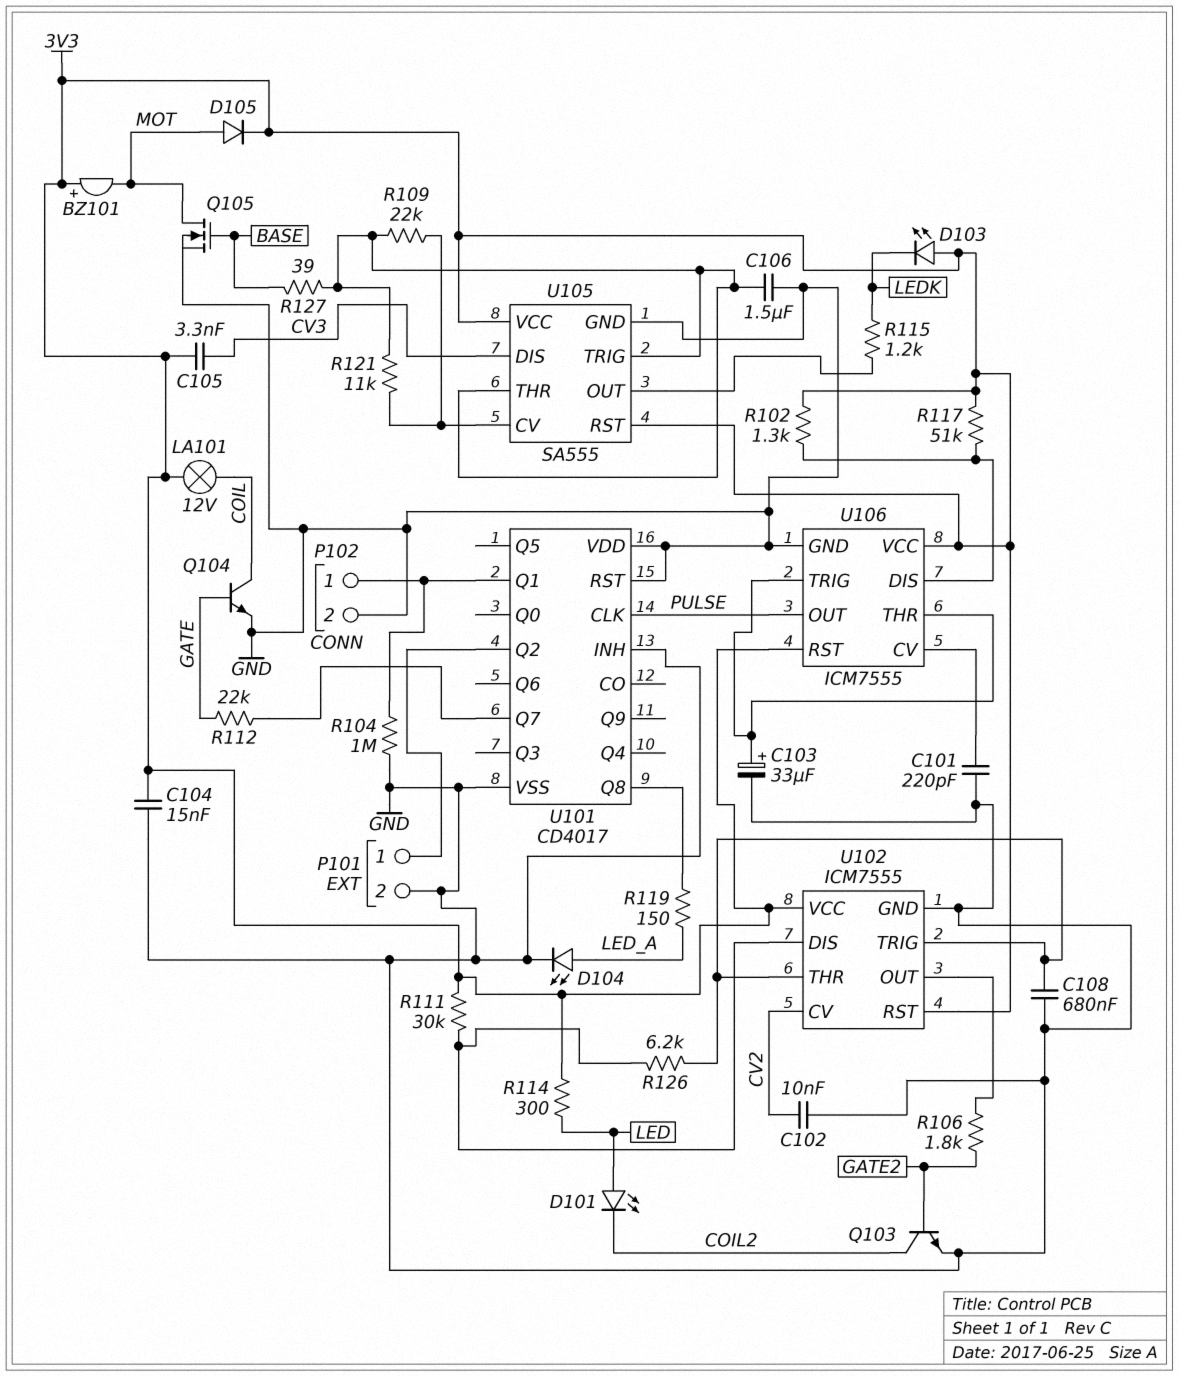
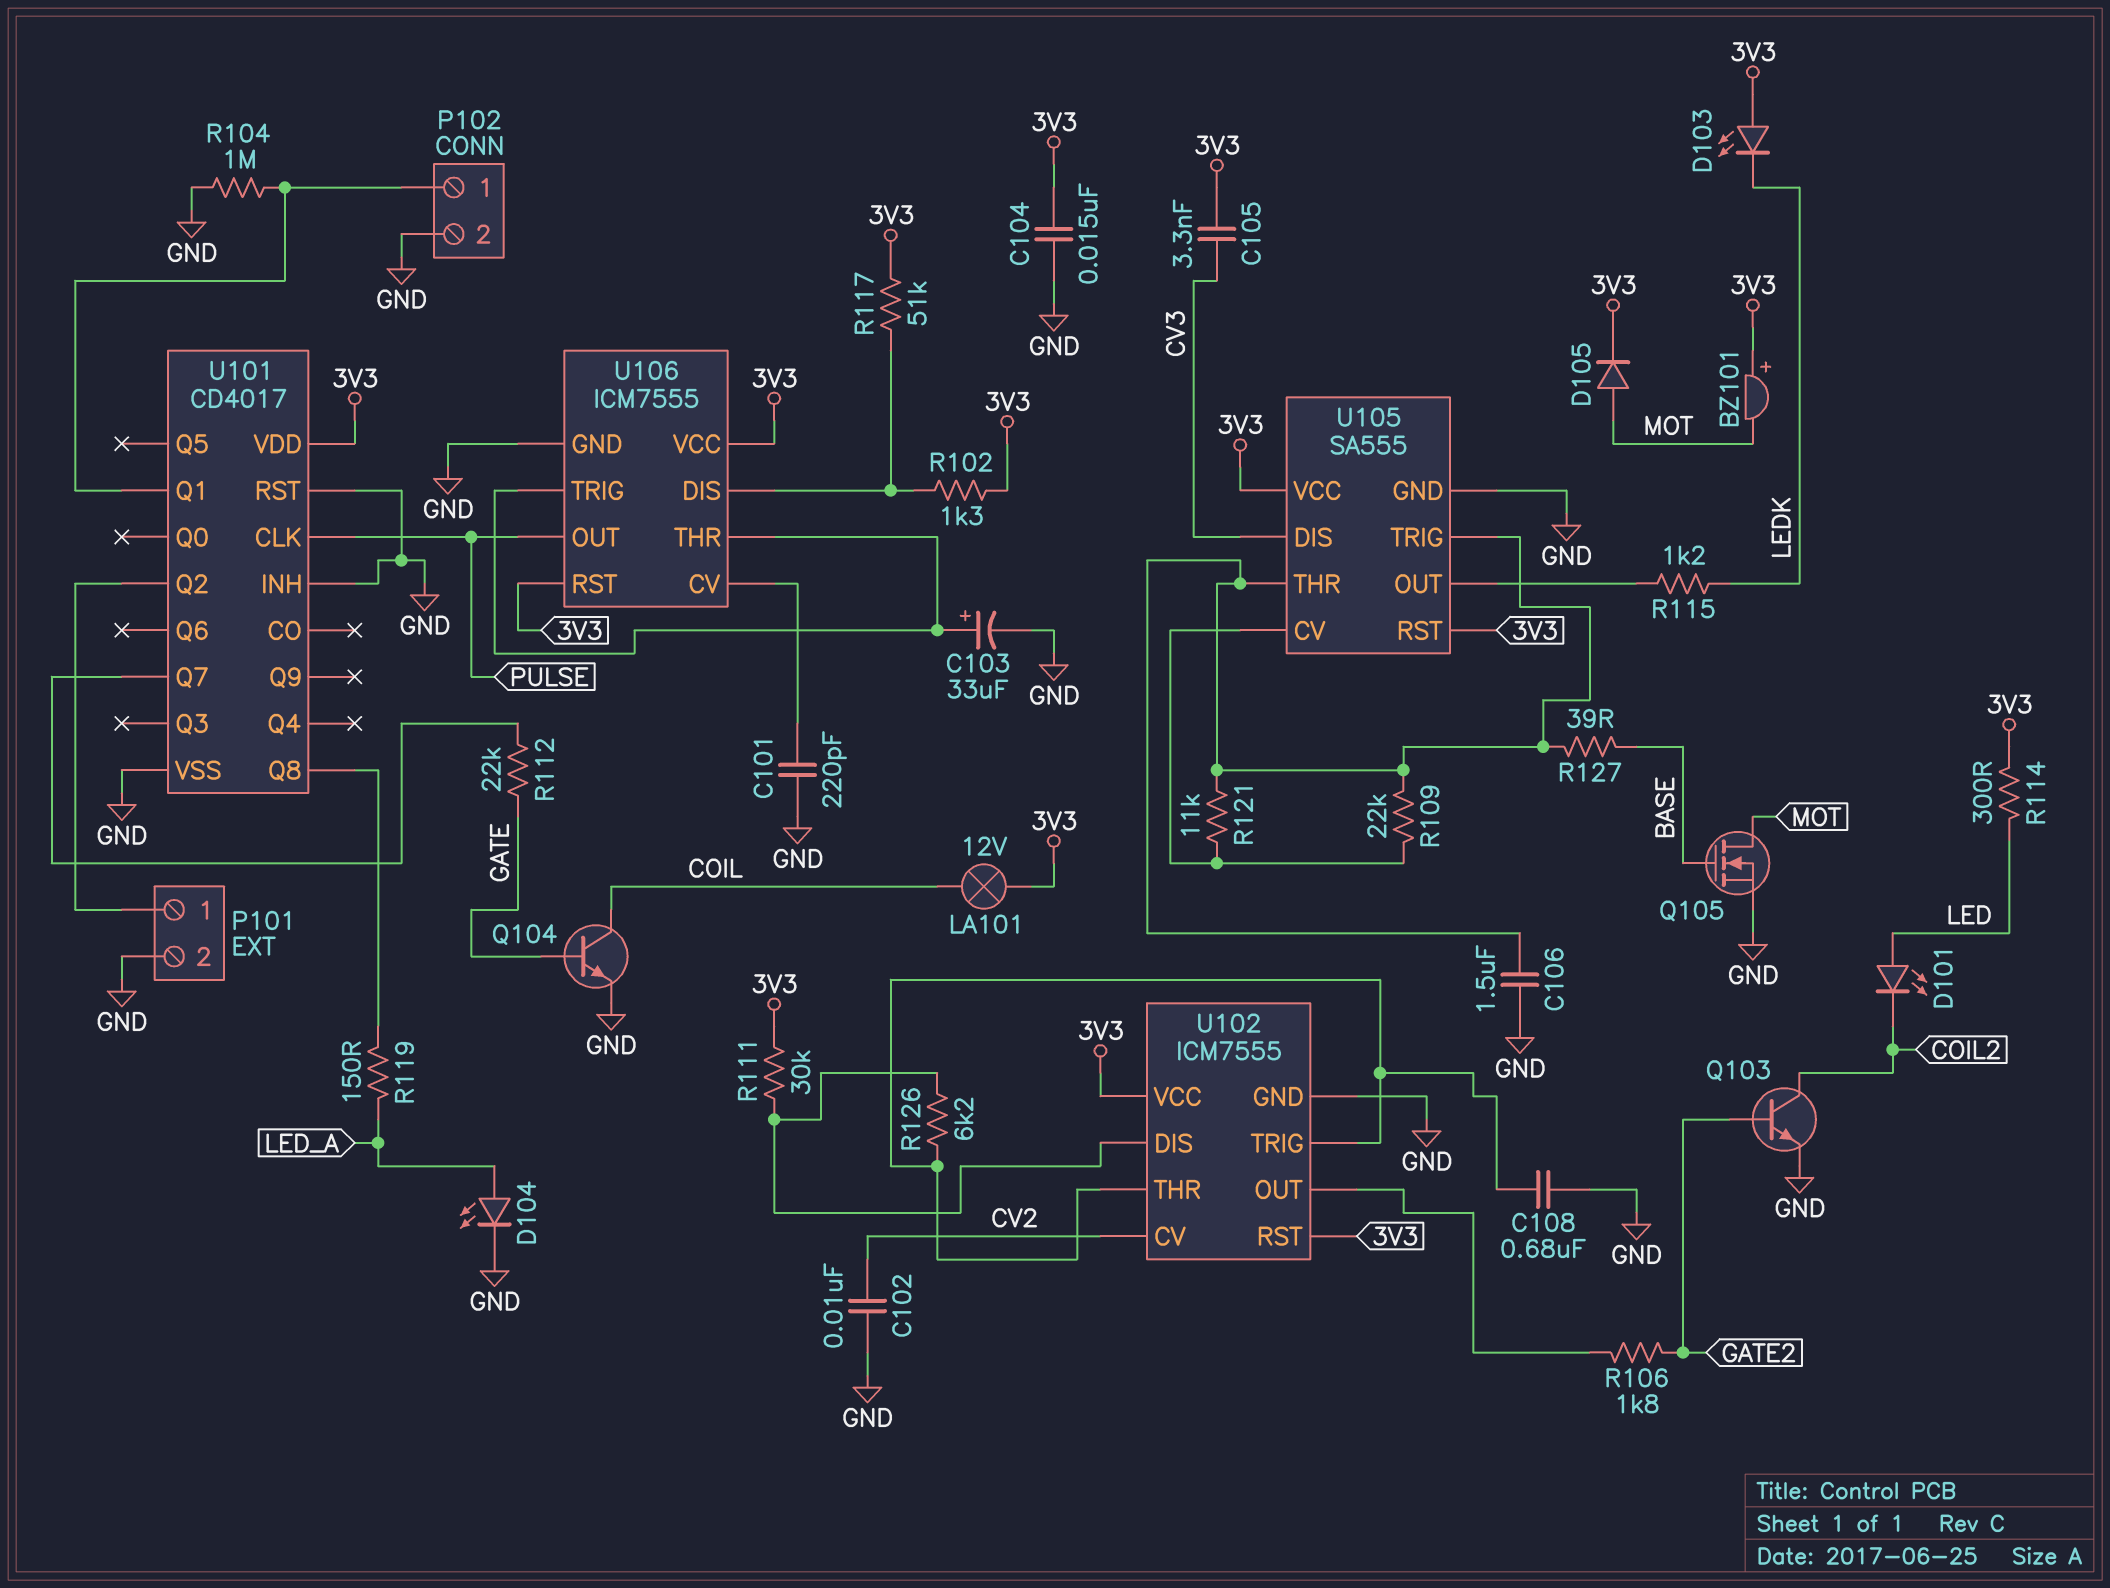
U101 pin VDD: GND -> 3V3

